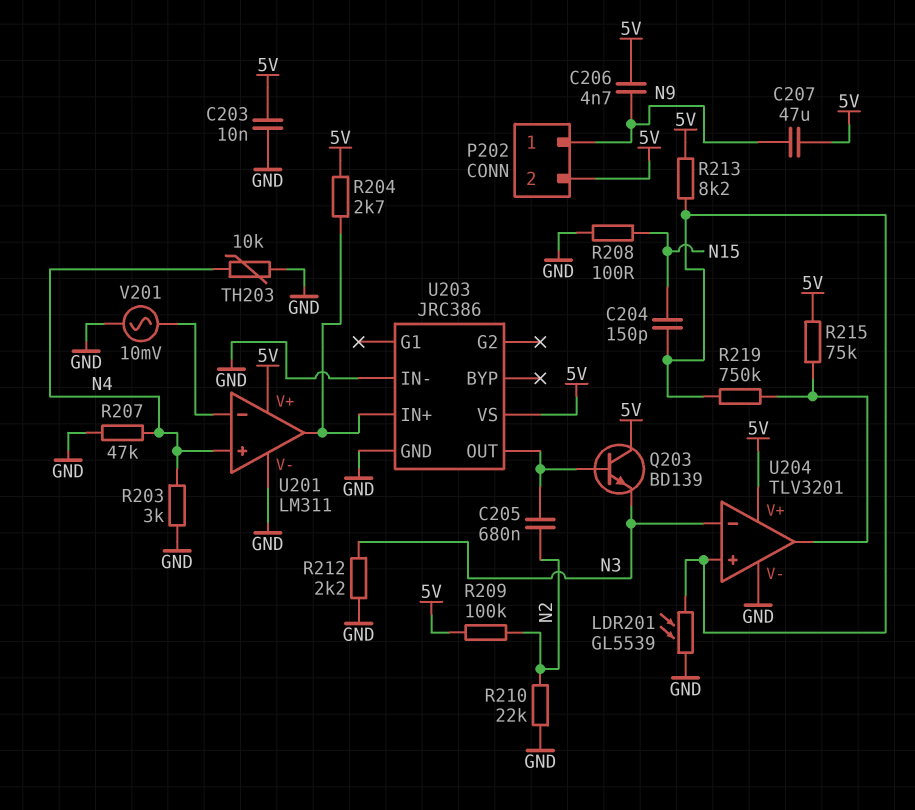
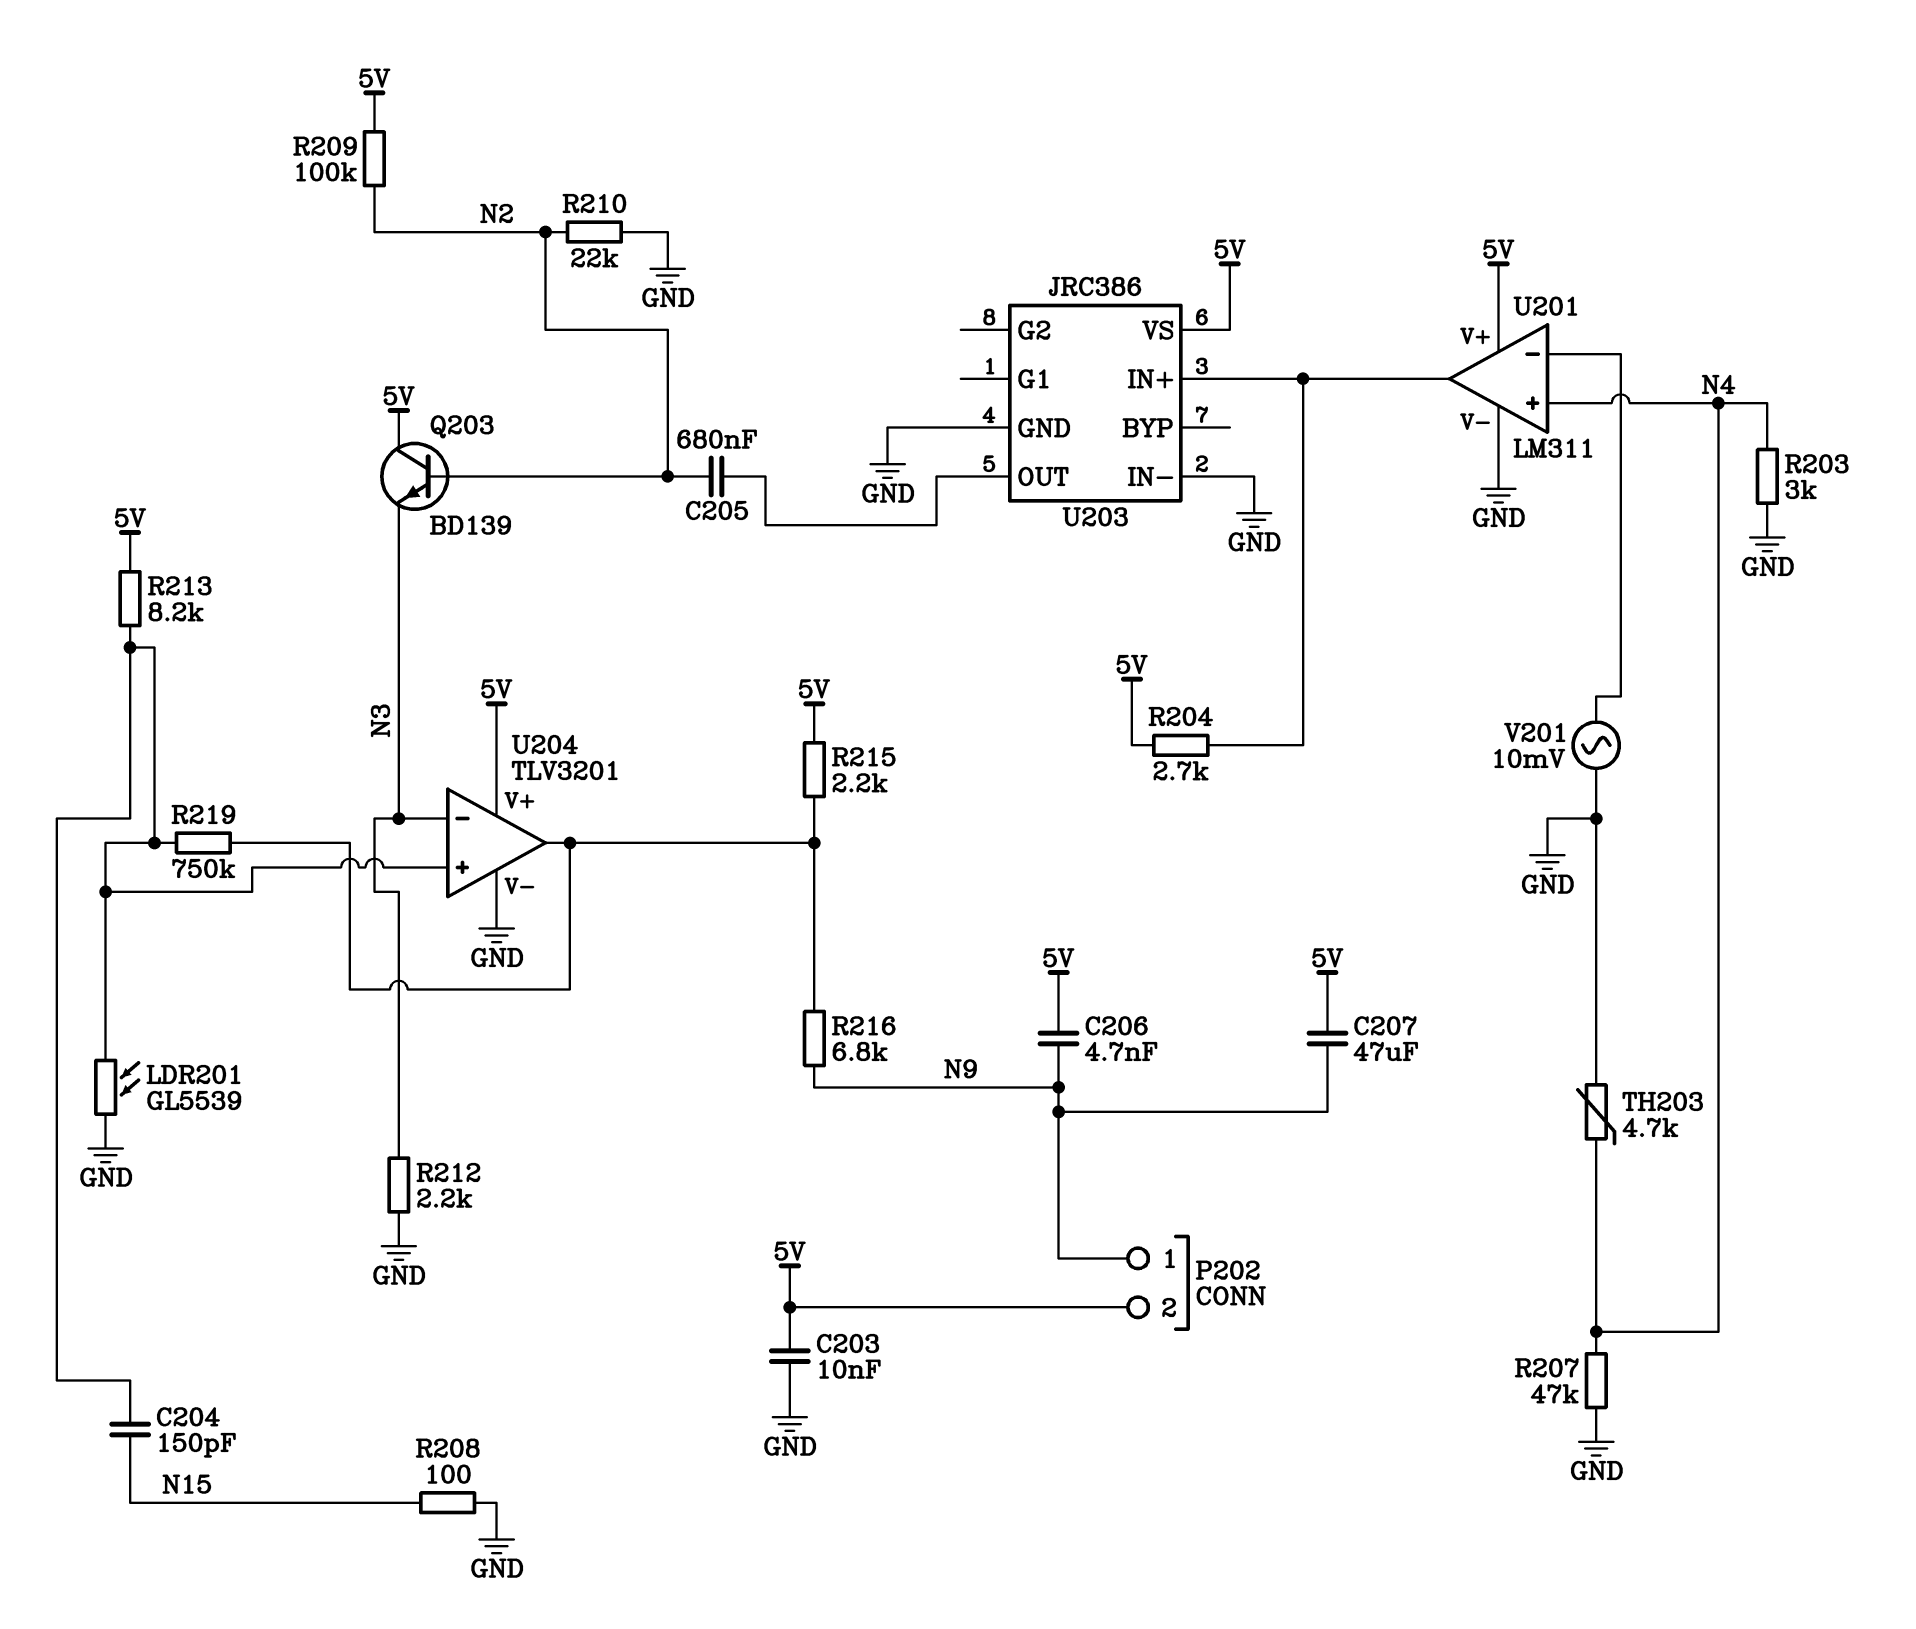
Q203: NPN BD139 (B U203/OUT, C 5V, E N3) -> NPN BD139 (B N2, C 5V, E N3)
R215: 75k (5V, U204/out) -> 2.2k (5V, U204/out)
R216: none -> 6.8k (N9, U204/out)
TH203: 10k (GND, N4) -> 4.7k (GND, N4)

